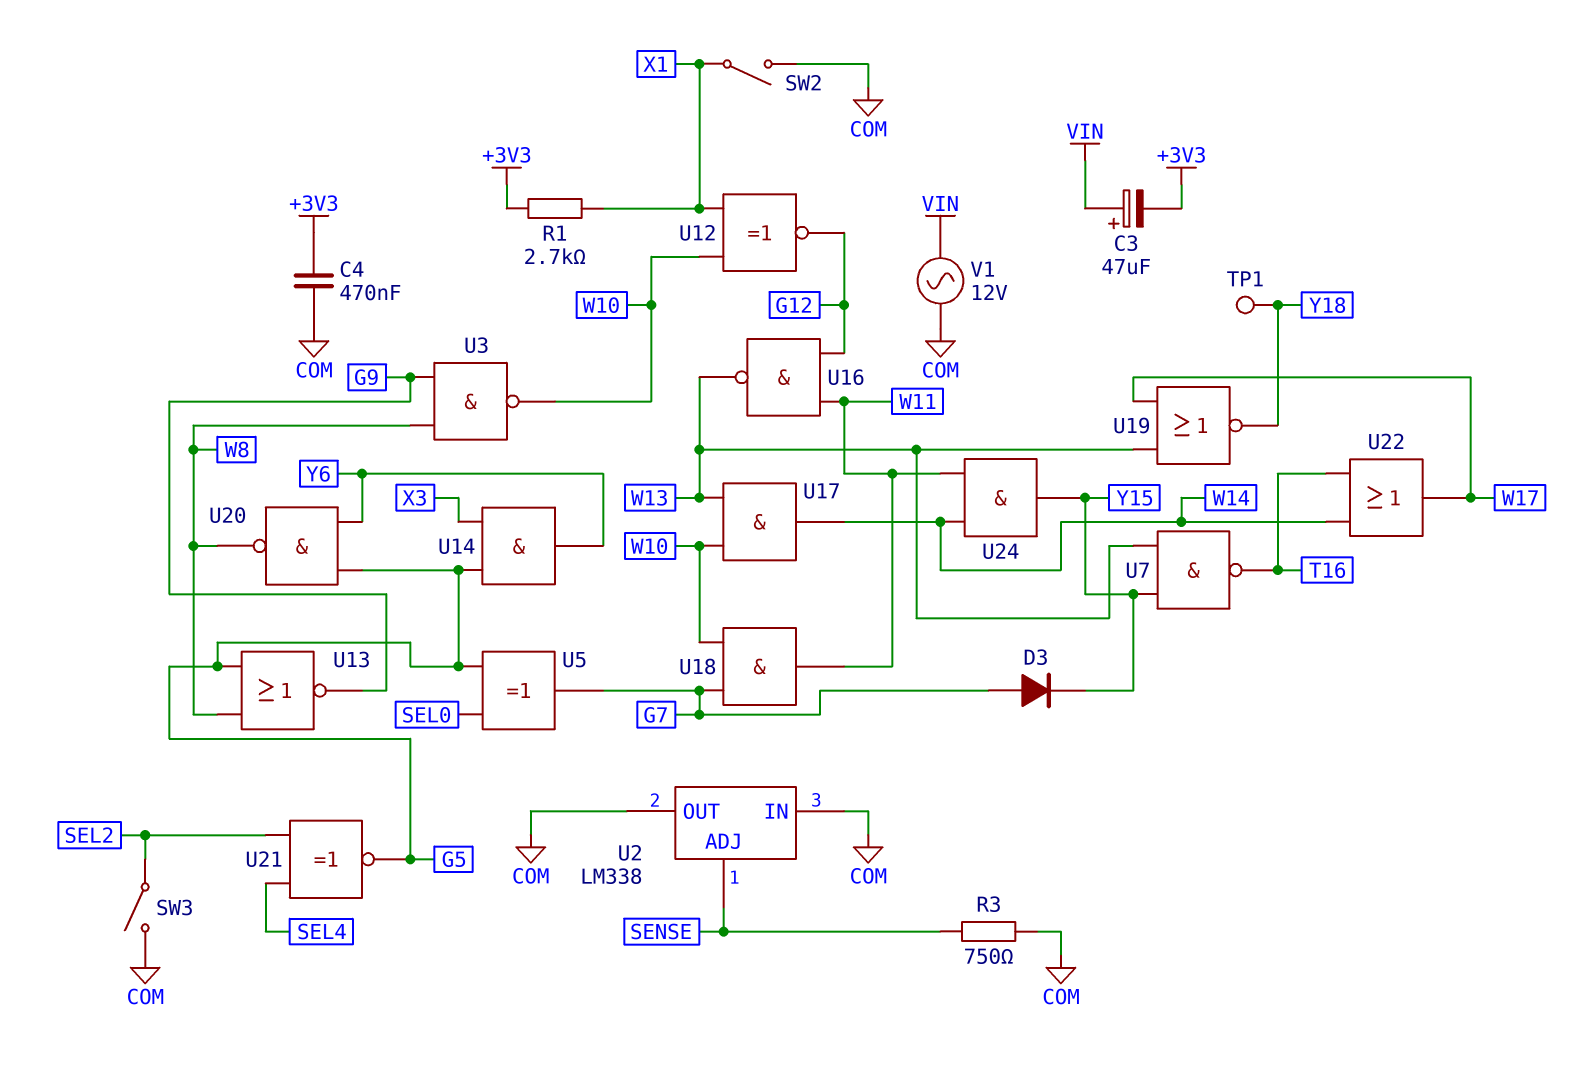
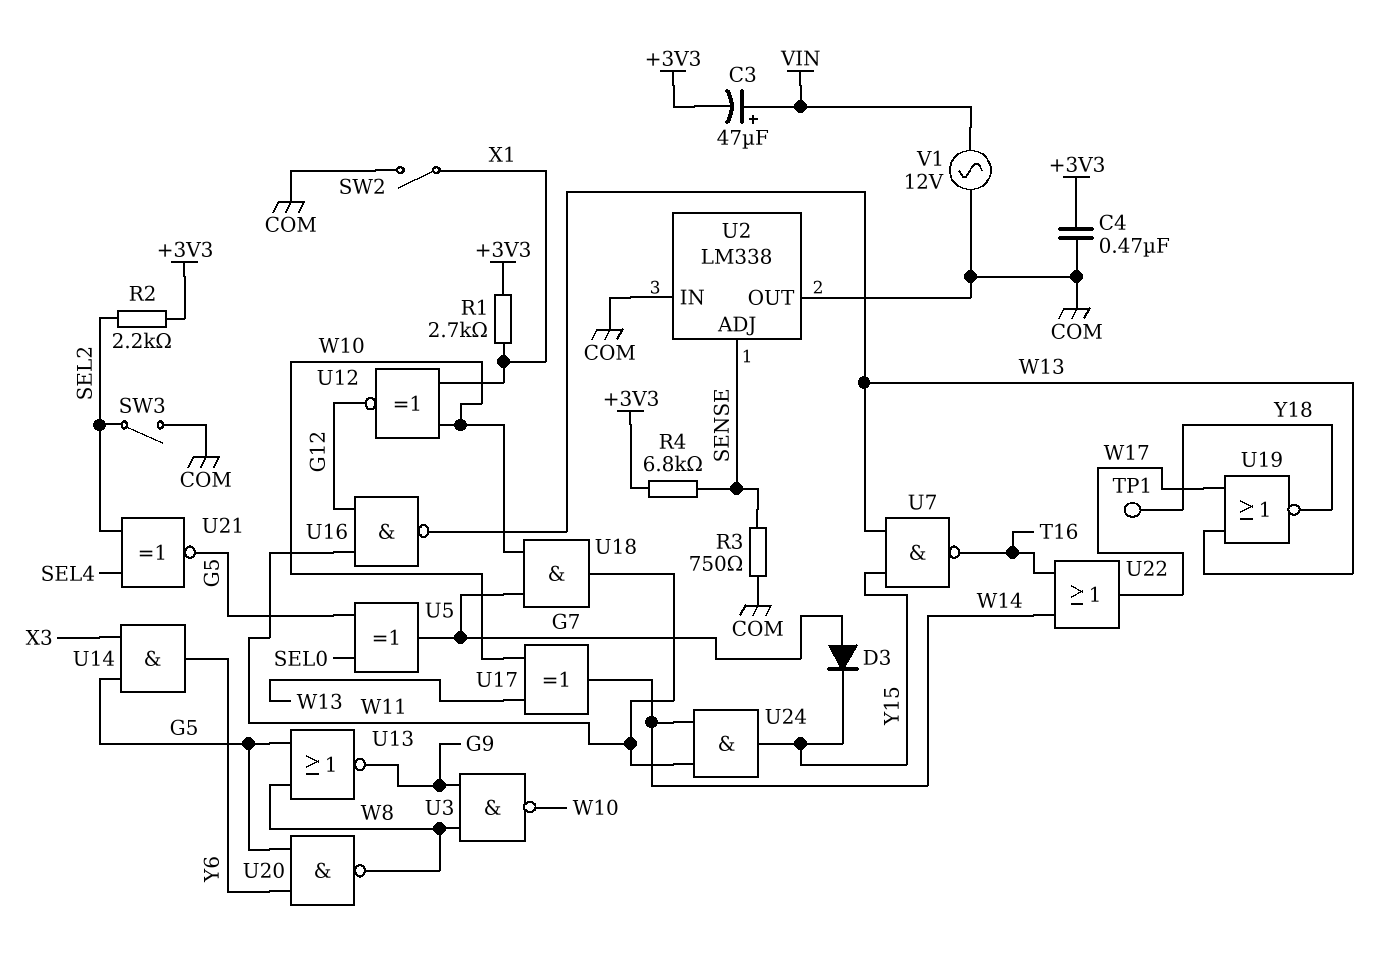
R2: none -> 2.2k (+3V3, SEL2)
R4: none -> 6.8k (+3V3, SENSE)
U17: AND (in W10, in W13, out W14) -> XOR (in W10, in W13, out W14)

